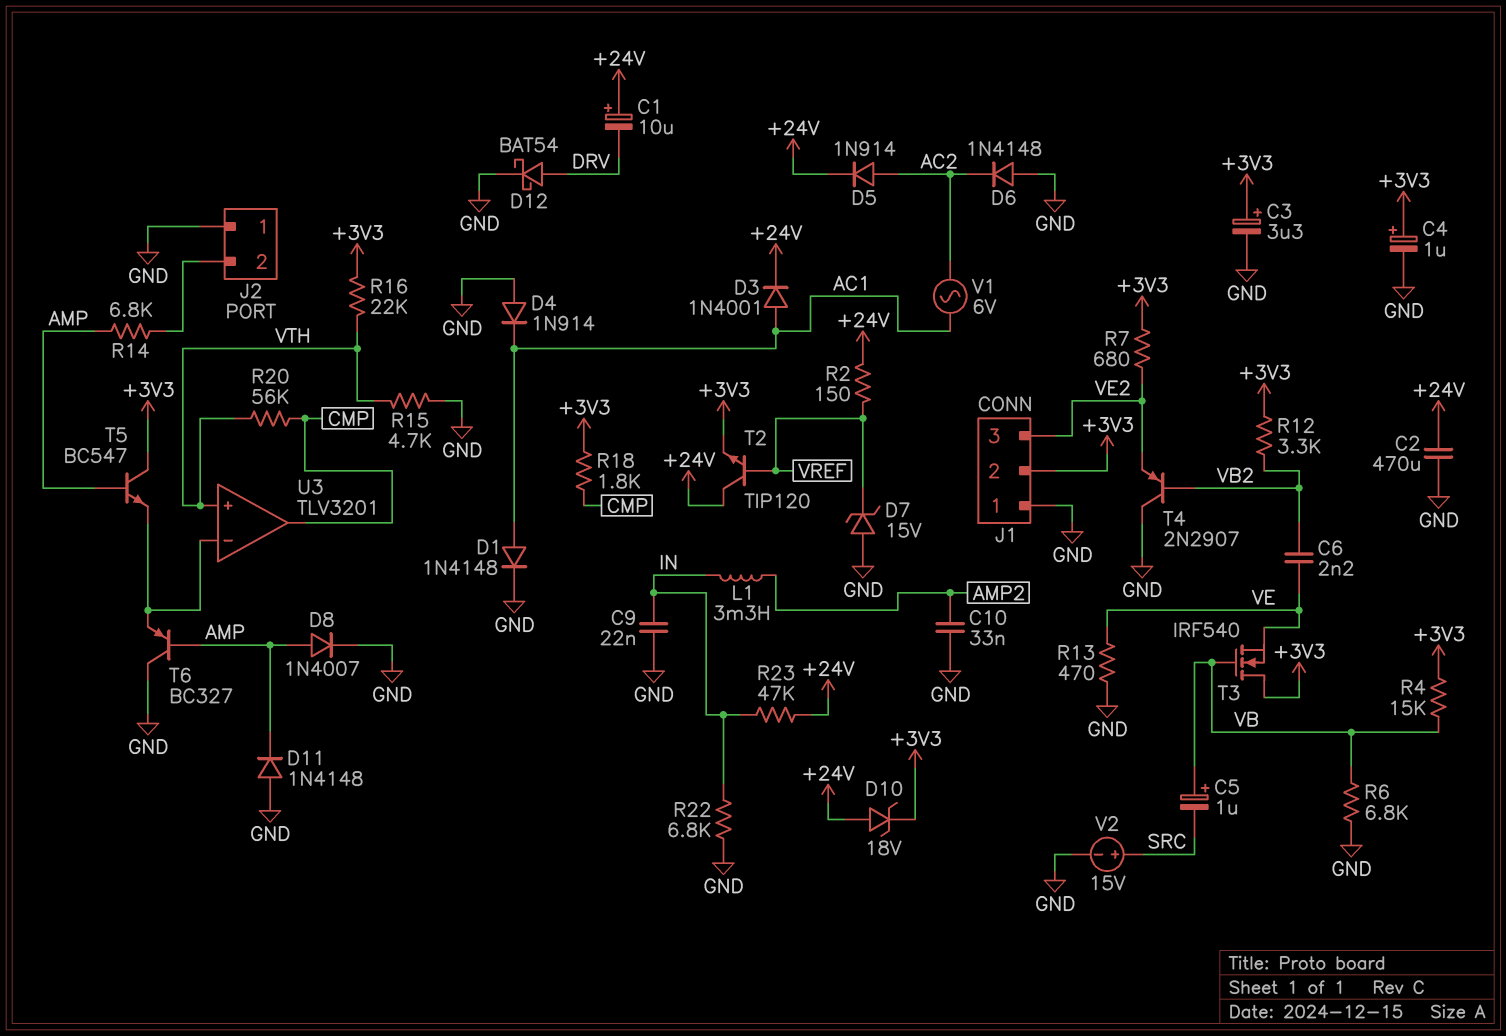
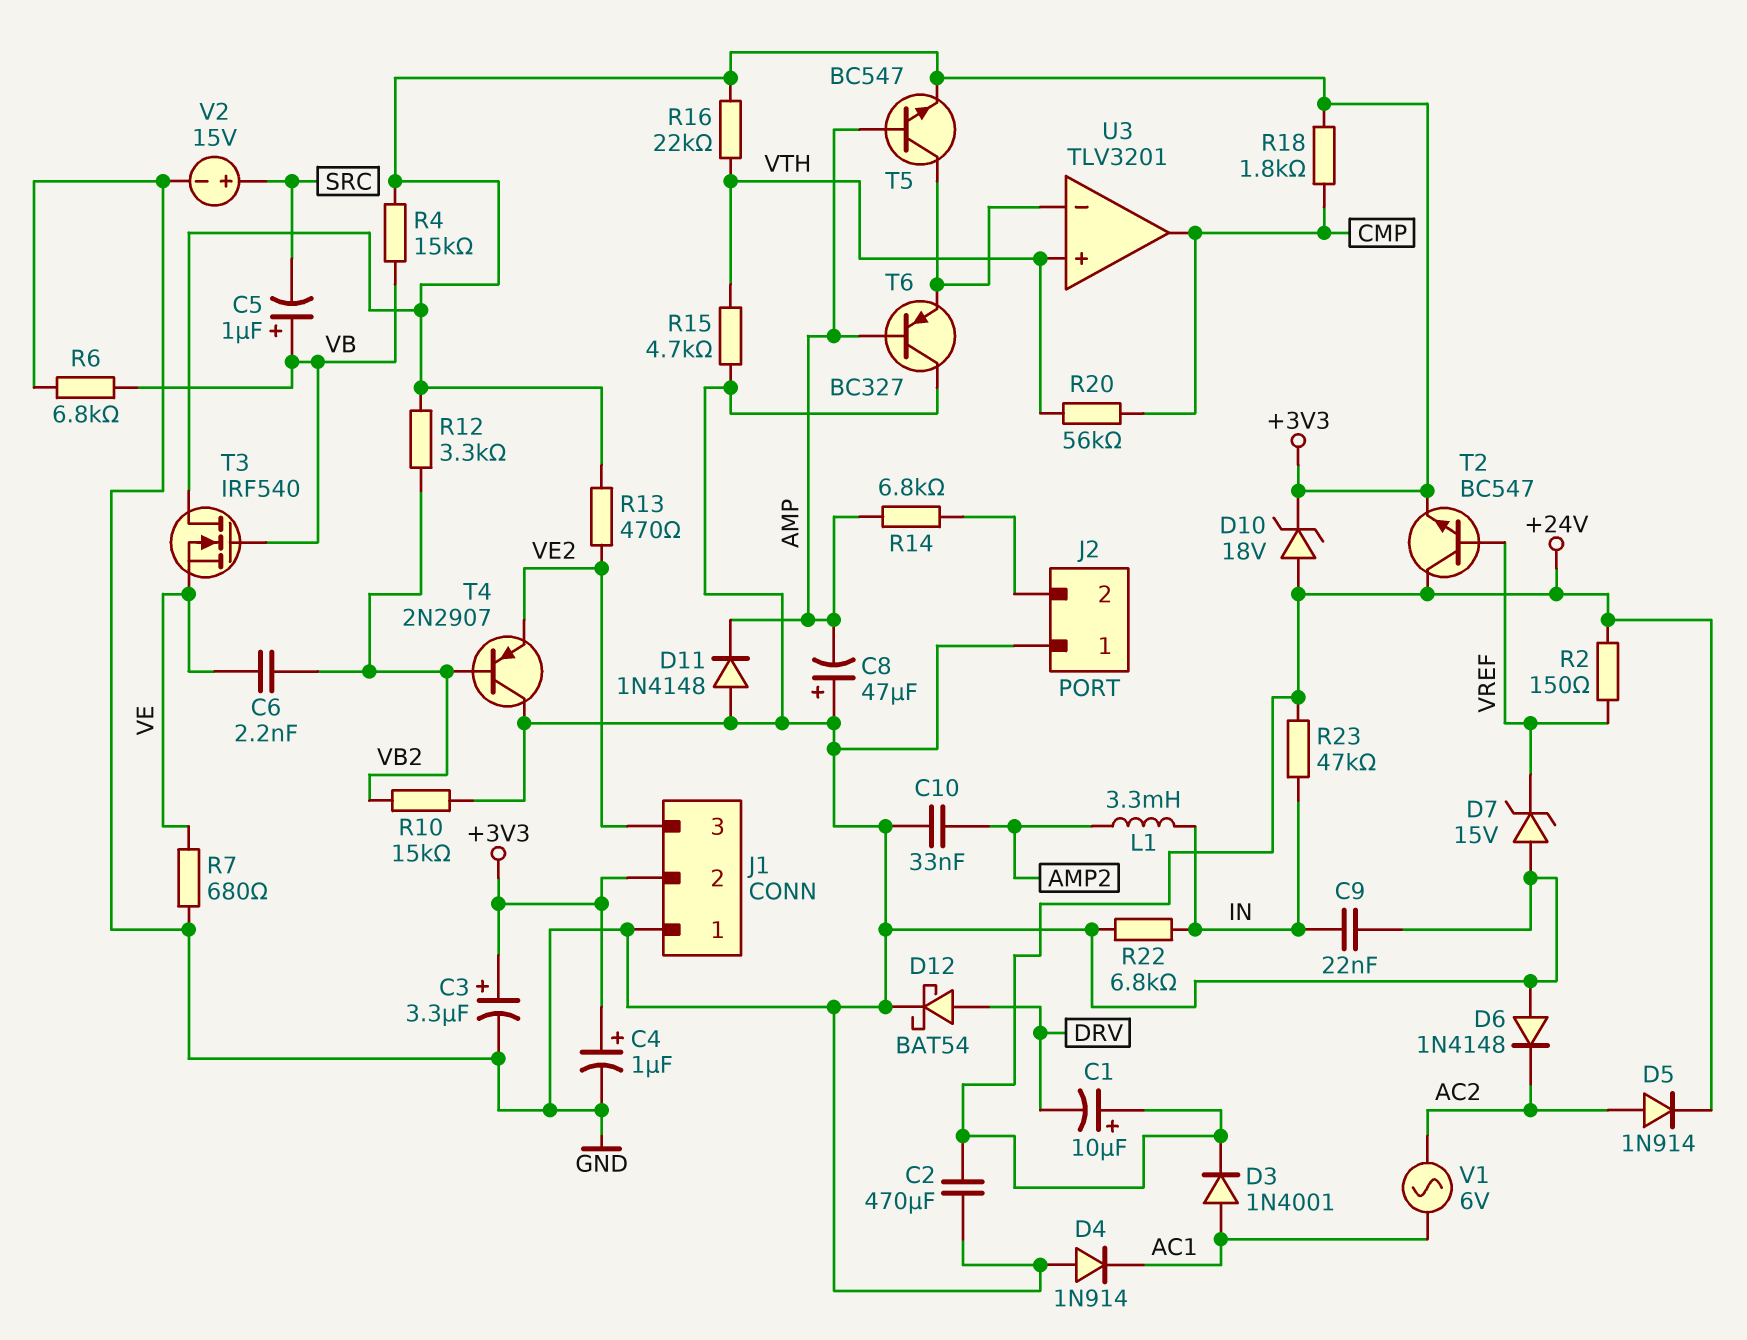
C8: none -> 47uF (plus GND, minus AMP)
D1: diode 1N4148 (A AC1, K GND) -> none
D8: diode 1N4007 (A AMP, K GND) -> none
R7: 680 (+3V3, VE2) -> 680 (GND, VE)
R10: none -> 15k (GND, VB2)
R13: 470 (GND, VE) -> 470 (+3V3, VE2)
T2: NPN TIP120 (B VREF, C +24V, E +3V3) -> NPN BC547 (B VREF, C +24V, E +3V3)
T5: NPN BC547 (B AMP, C +3V3, E U3/in-) -> NPN BC547 (B AMP, C U3/in-, E +3V3)

